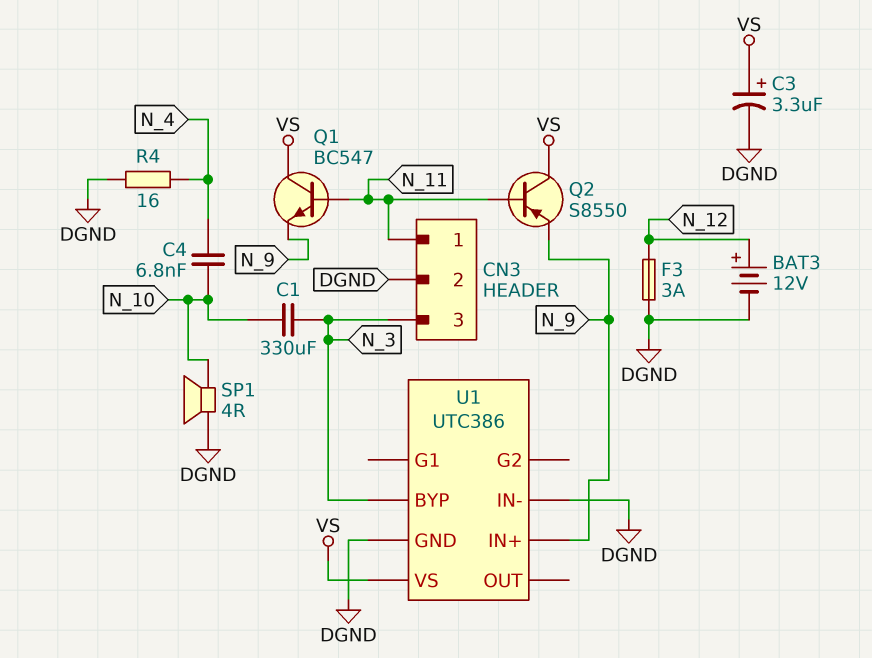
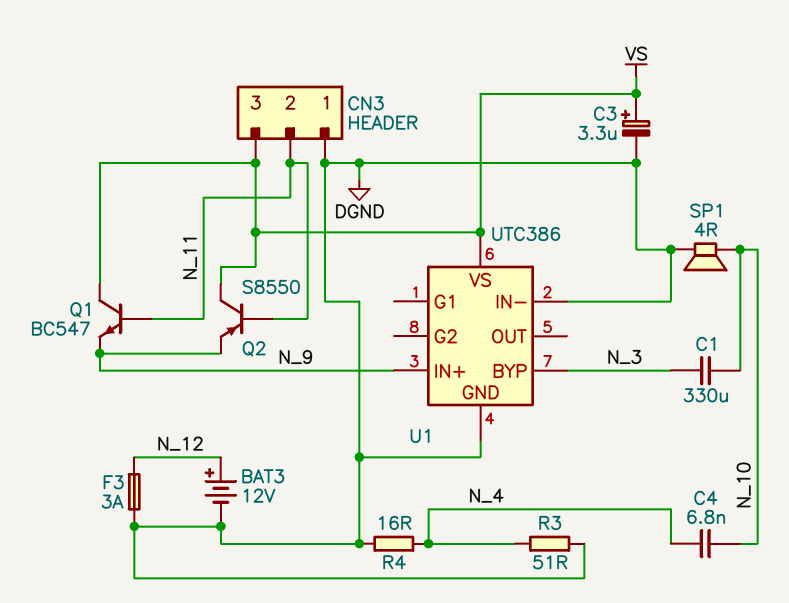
CN3 pin 1: N_11 -> DGND
CN3 pin 2: DGND -> N_11
CN3 pin 3: N_3 -> VS
R3: none -> 51 (DGND, N_4)

